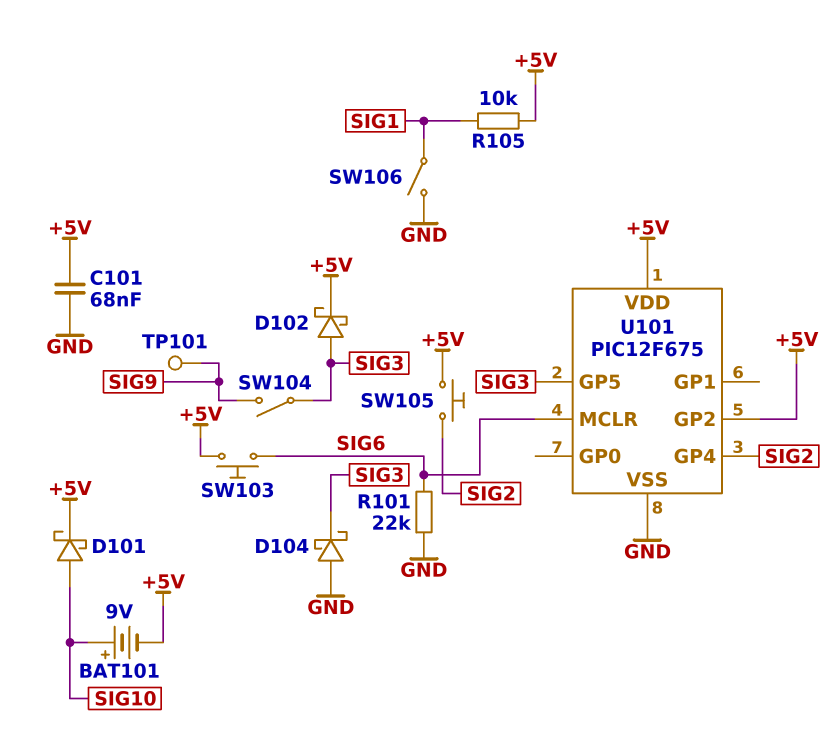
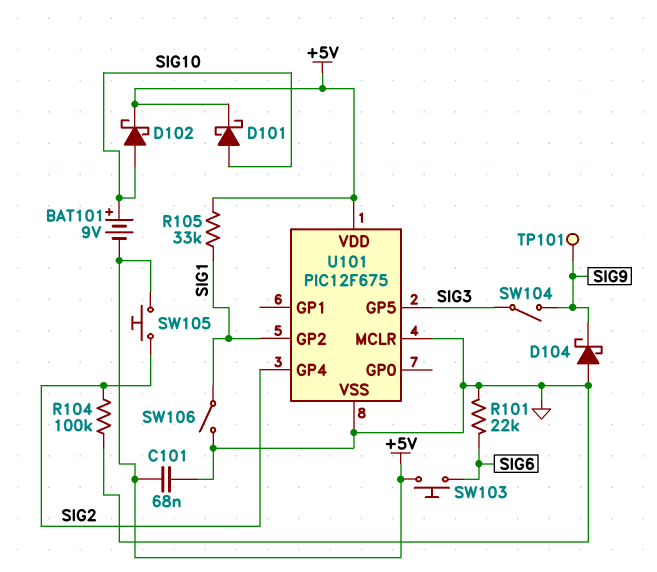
D102: schottky (A SIG3, K +5V) -> schottky (A SIG10, K +5V)
D104: schottky (A GND, K SIG3) -> schottky (A GND, K SIG9)
R104: none -> 100k (GND, SIG2)
R105: 10k (+5V, SIG1) -> 33k (+5V, SIG1)
U101 pin GP2: +5V -> SIG1
U101 pin MCLR: SIG6 -> GND

